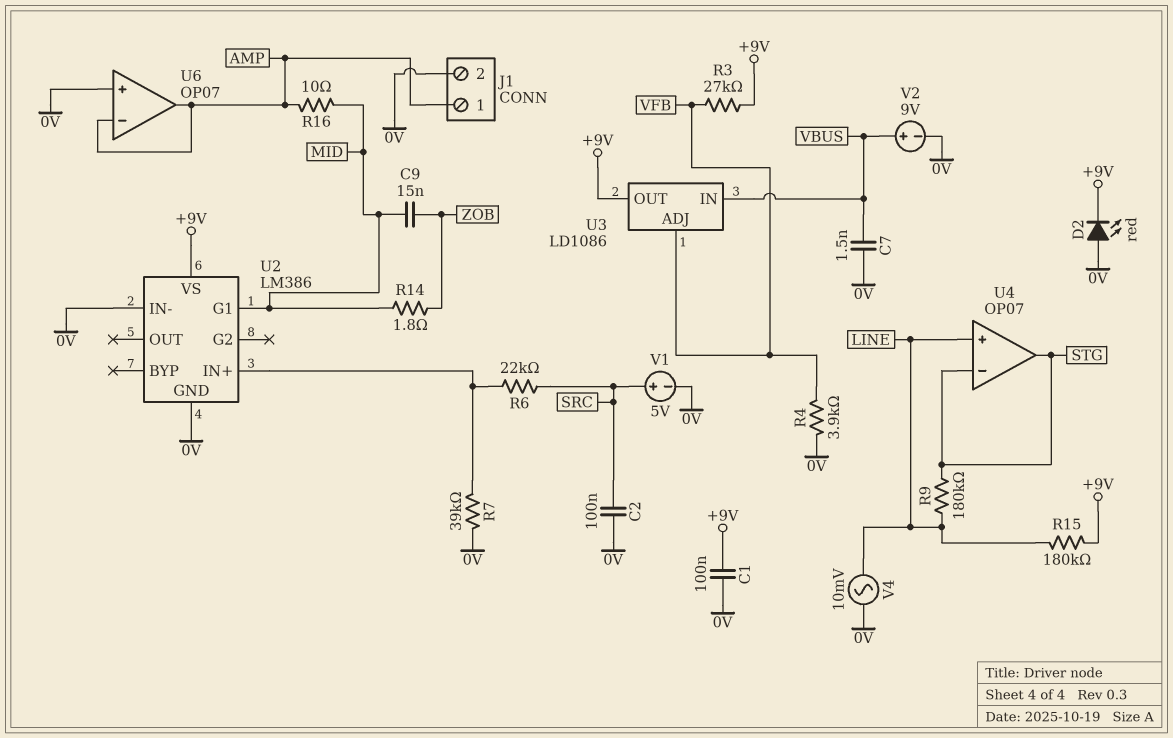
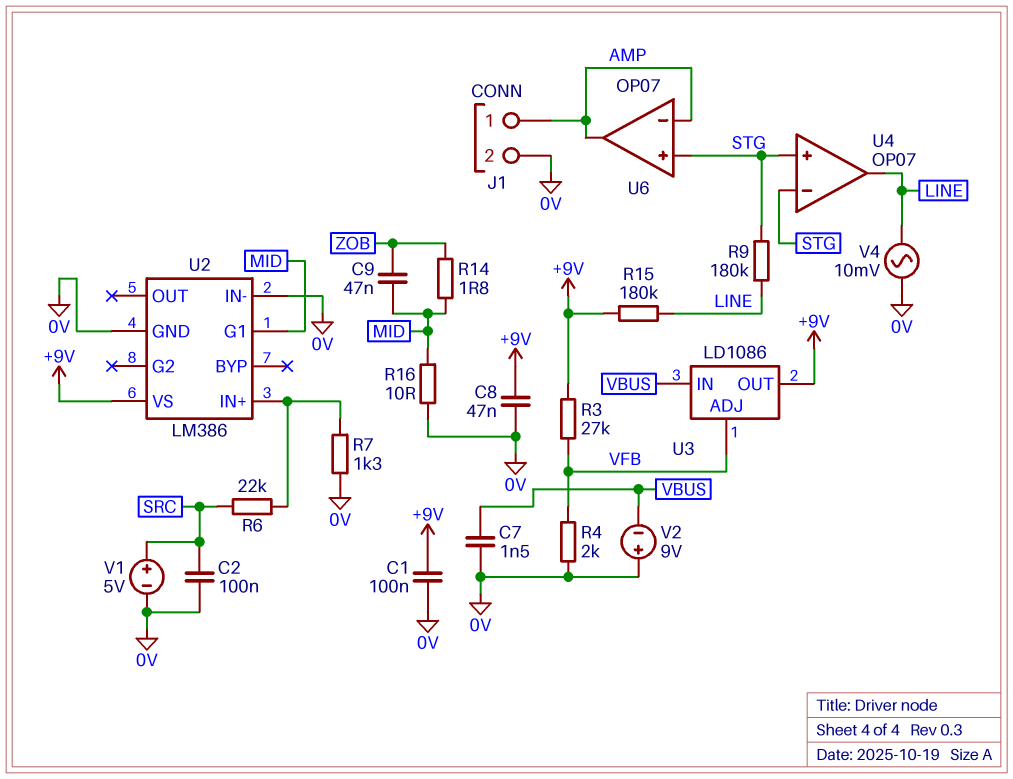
C8: none -> 47nF (+9V, 0V)
C9: 15nF (MID, ZOB) -> 47nF (MID, ZOB)
D2: LED red (A 0V, K +9V) -> none
R4: 3.9k (0V, VFB) -> 2k (0V, VFB)
R7: 39k (0V, U2/IN+) -> 1.3k (0V, U2/IN+)
R16: 10 (AMP, MID) -> 10 (0V, MID)
U4 pin in+: LINE -> STG
U4 pin out: STG -> LINE
U6 pin in+: 0V -> STG
V2: 9V (plus VBUS, minus 0V) -> 9V (plus 0V, minus VBUS)

